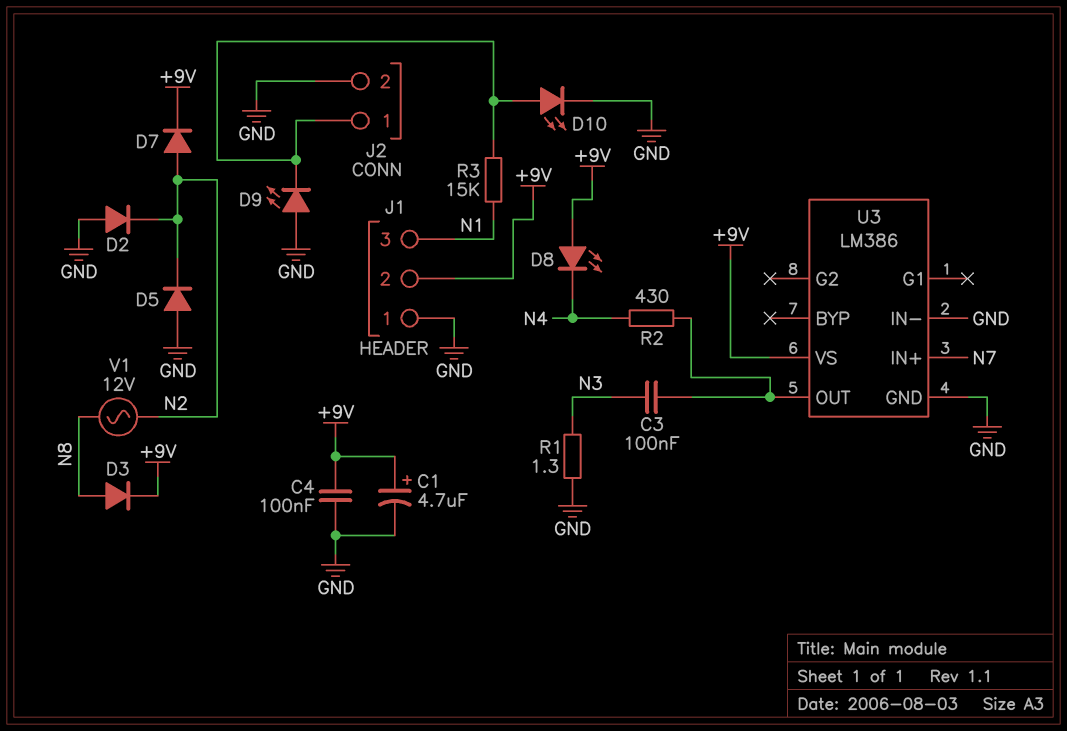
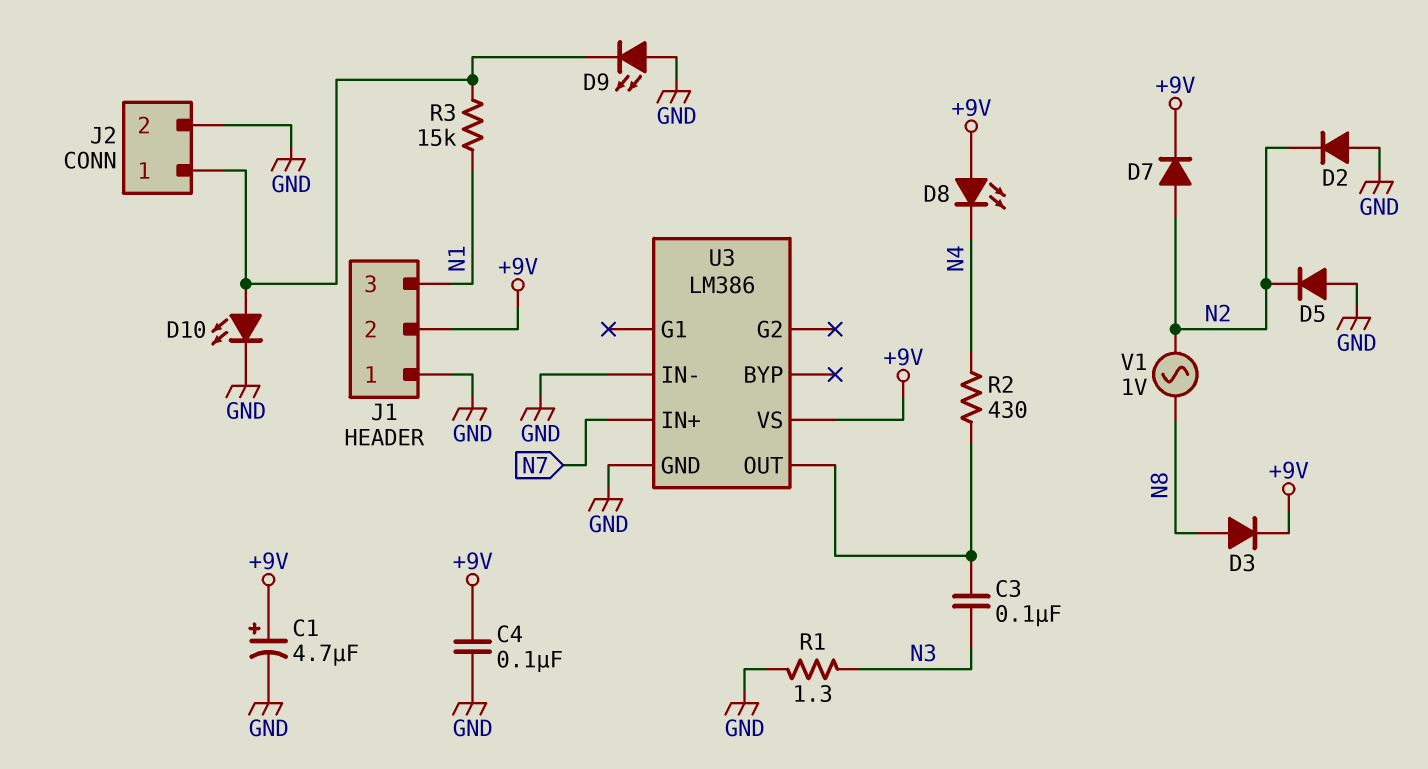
V1: AC 12V (N2, N8) -> AC 1V (N2, N8)

